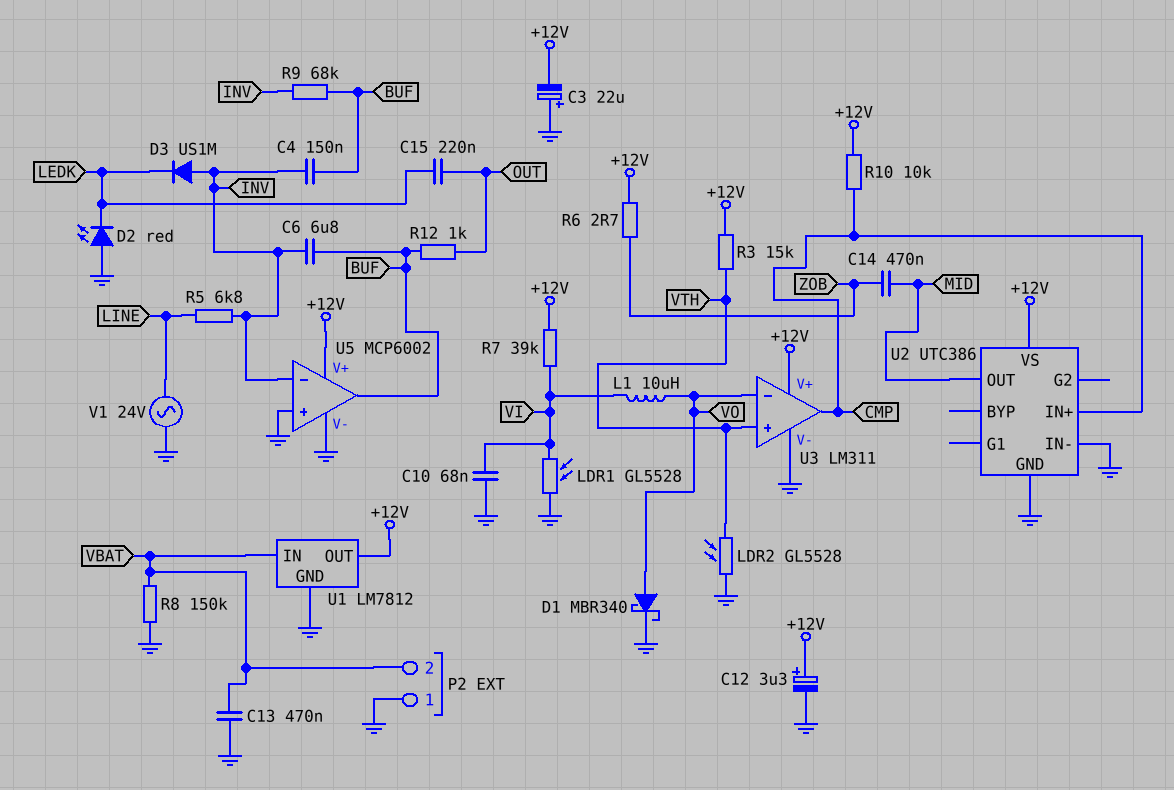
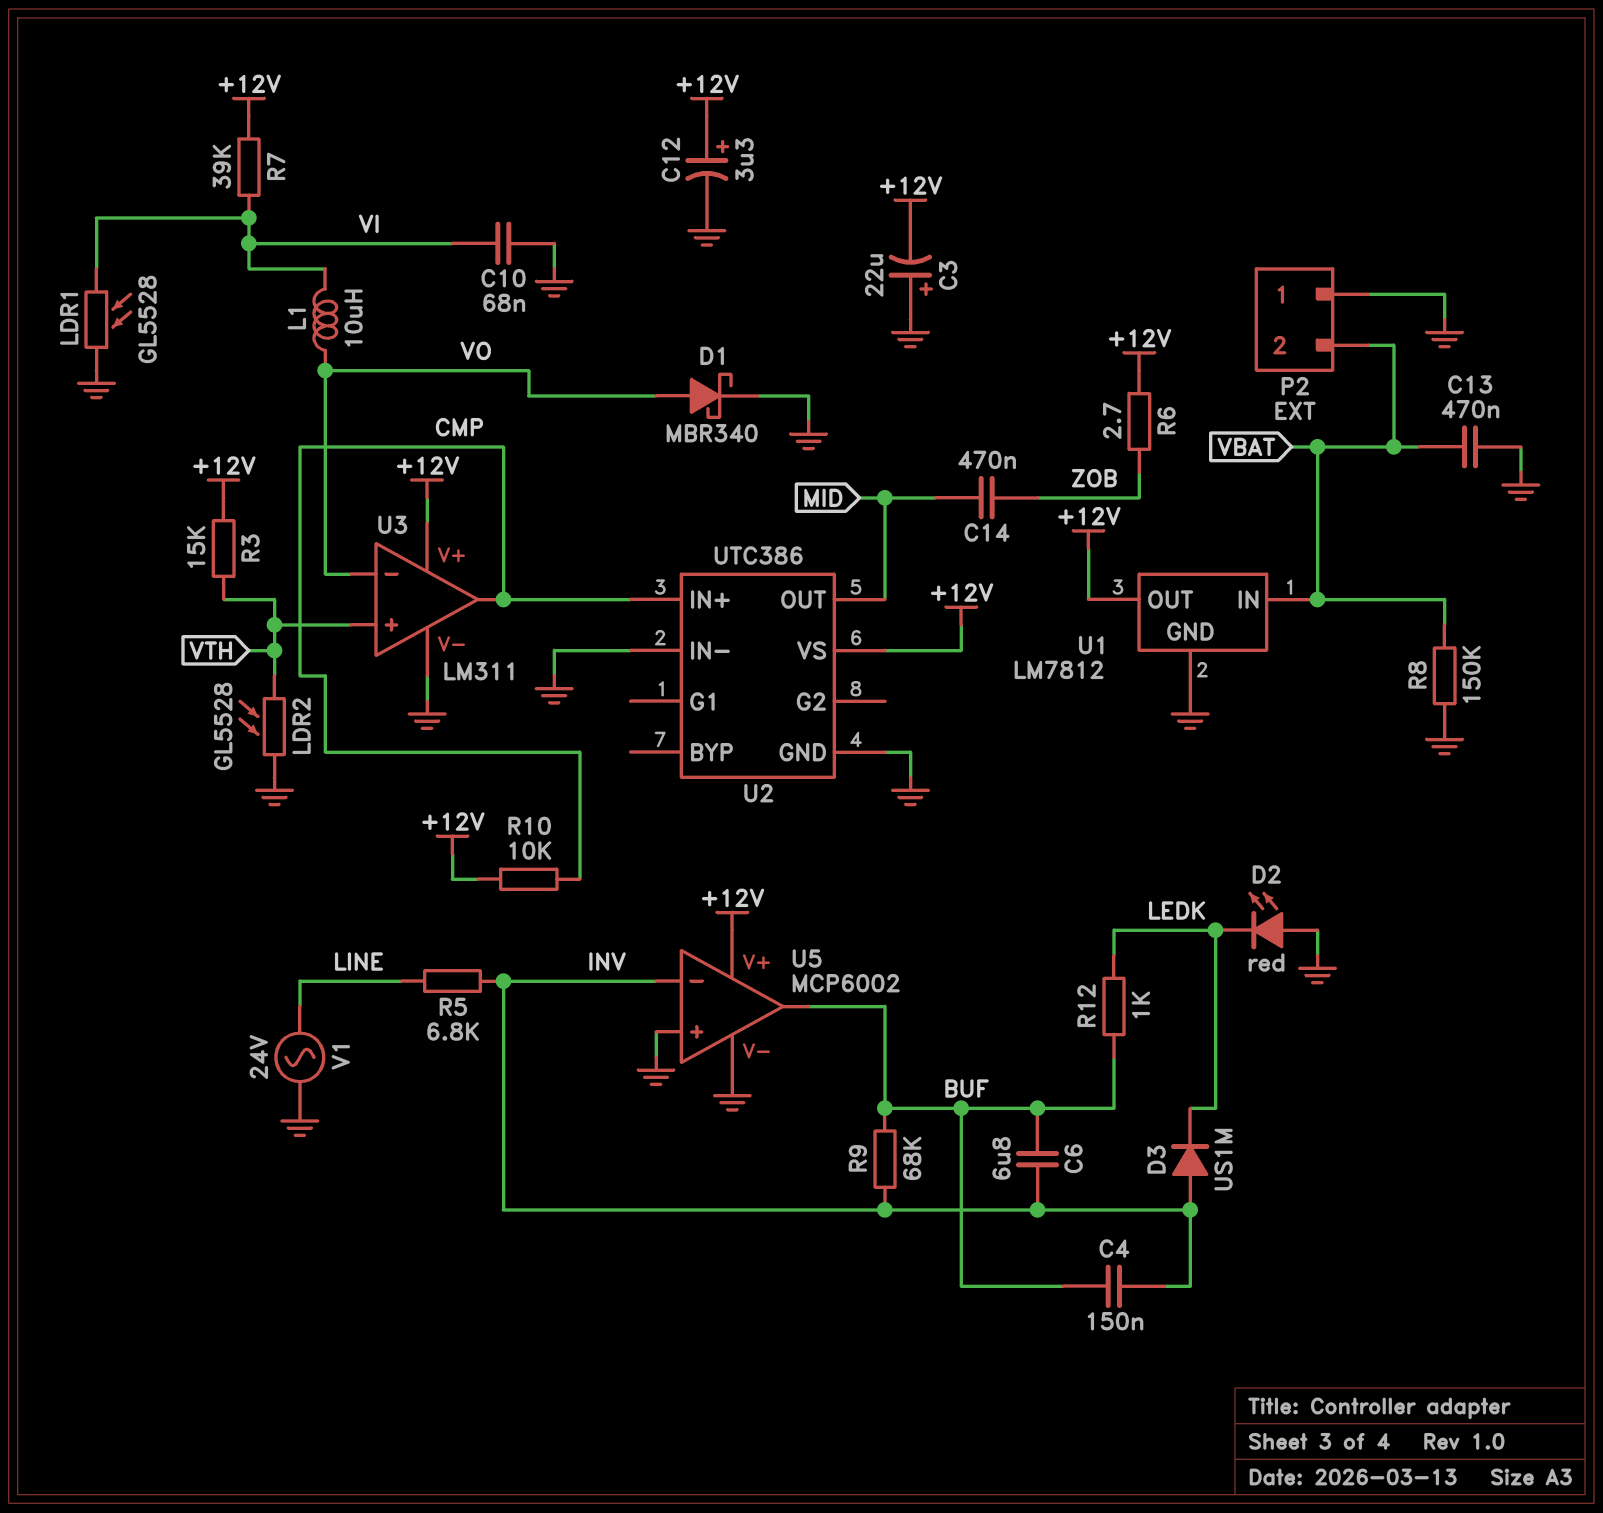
C15: 220nF (LEDK, OUT) -> none
R12: 1k (BUF, OUT) -> 1k (BUF, LEDK)

